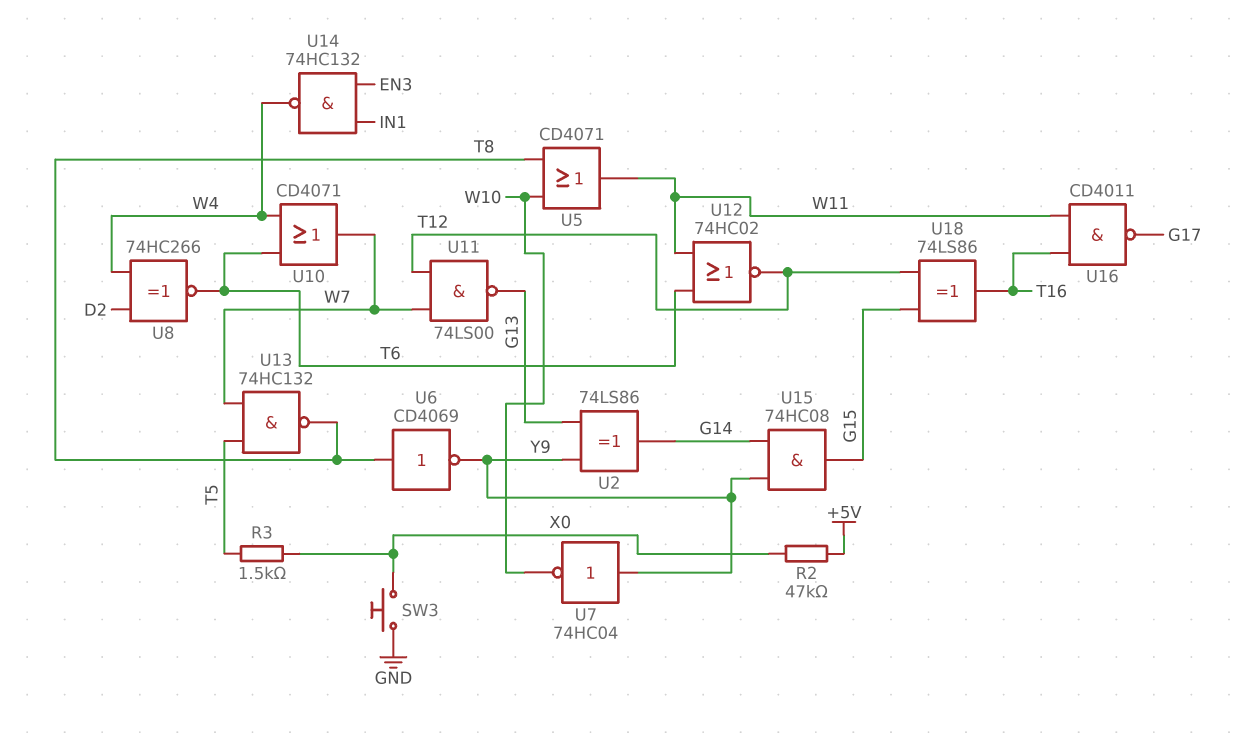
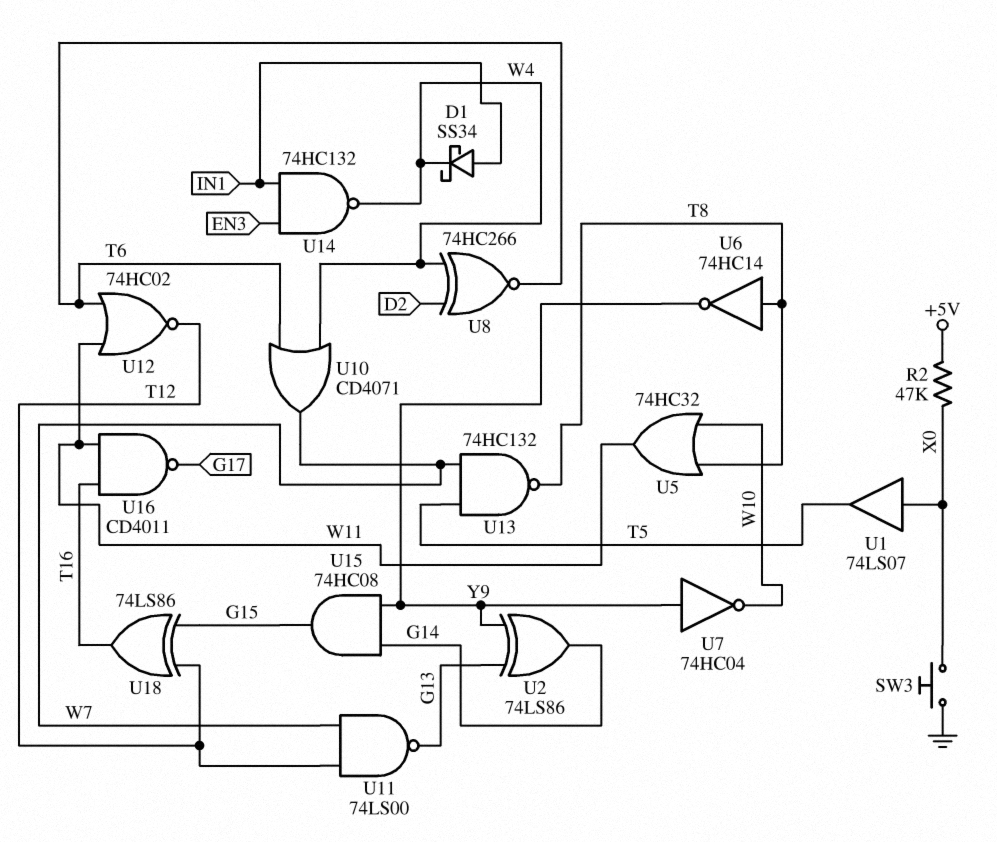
D1: none -> schottky SS34 (A IN1, K W4)
R3: 1.5k (T5, X0) -> none
U1: none -> buffer 74LS07 (in X0, out T5)
U5: OR CD4071 (in T8, in W10, out W11) -> OR 74HC32 (in T8, in W10, out W11)
U6: NOT CD4069 (in T8, out Y9) -> NOT 74HC14 (in T8, out Y9)

